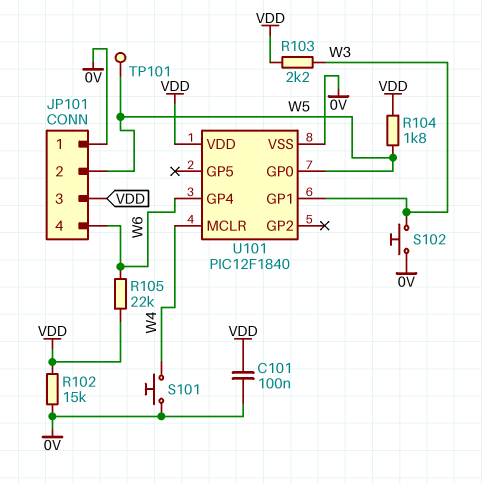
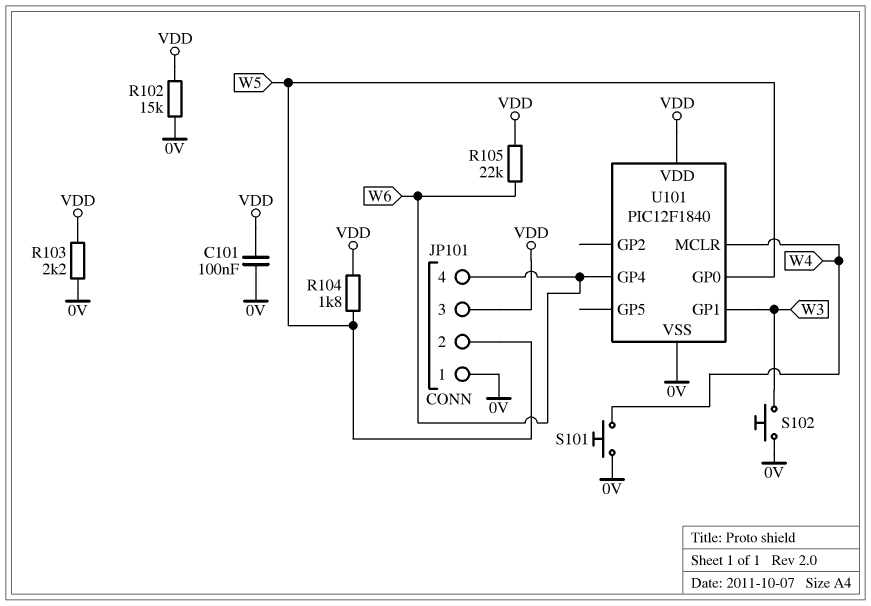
R103: 2.2k (VDD, W3) -> 2.2k (0V, VDD)
TP101: test point (W5) -> none

